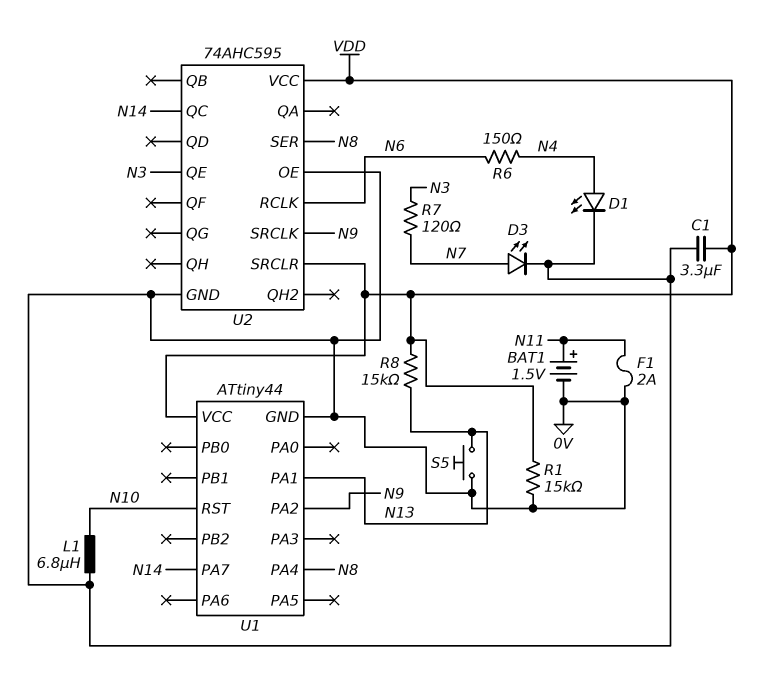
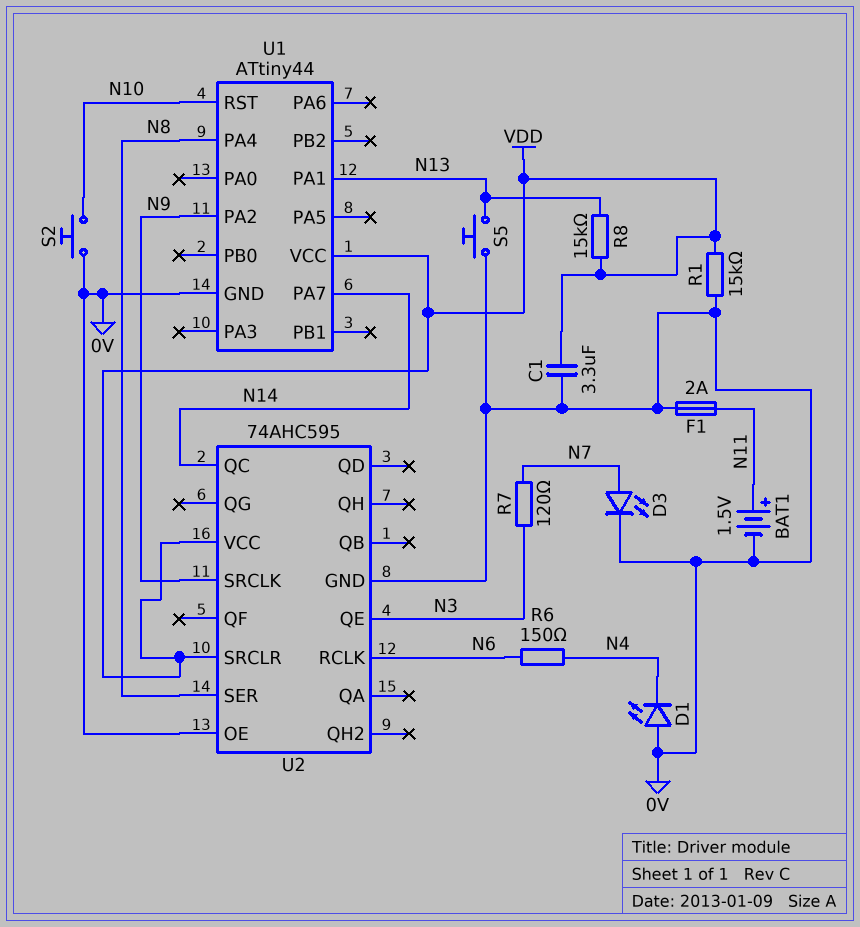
D1: LED (A N4, K 0V) -> LED (A 0V, K N4)
L1: 6.8uH (0V, N10) -> none
S2: none -> button (0V, N10)

